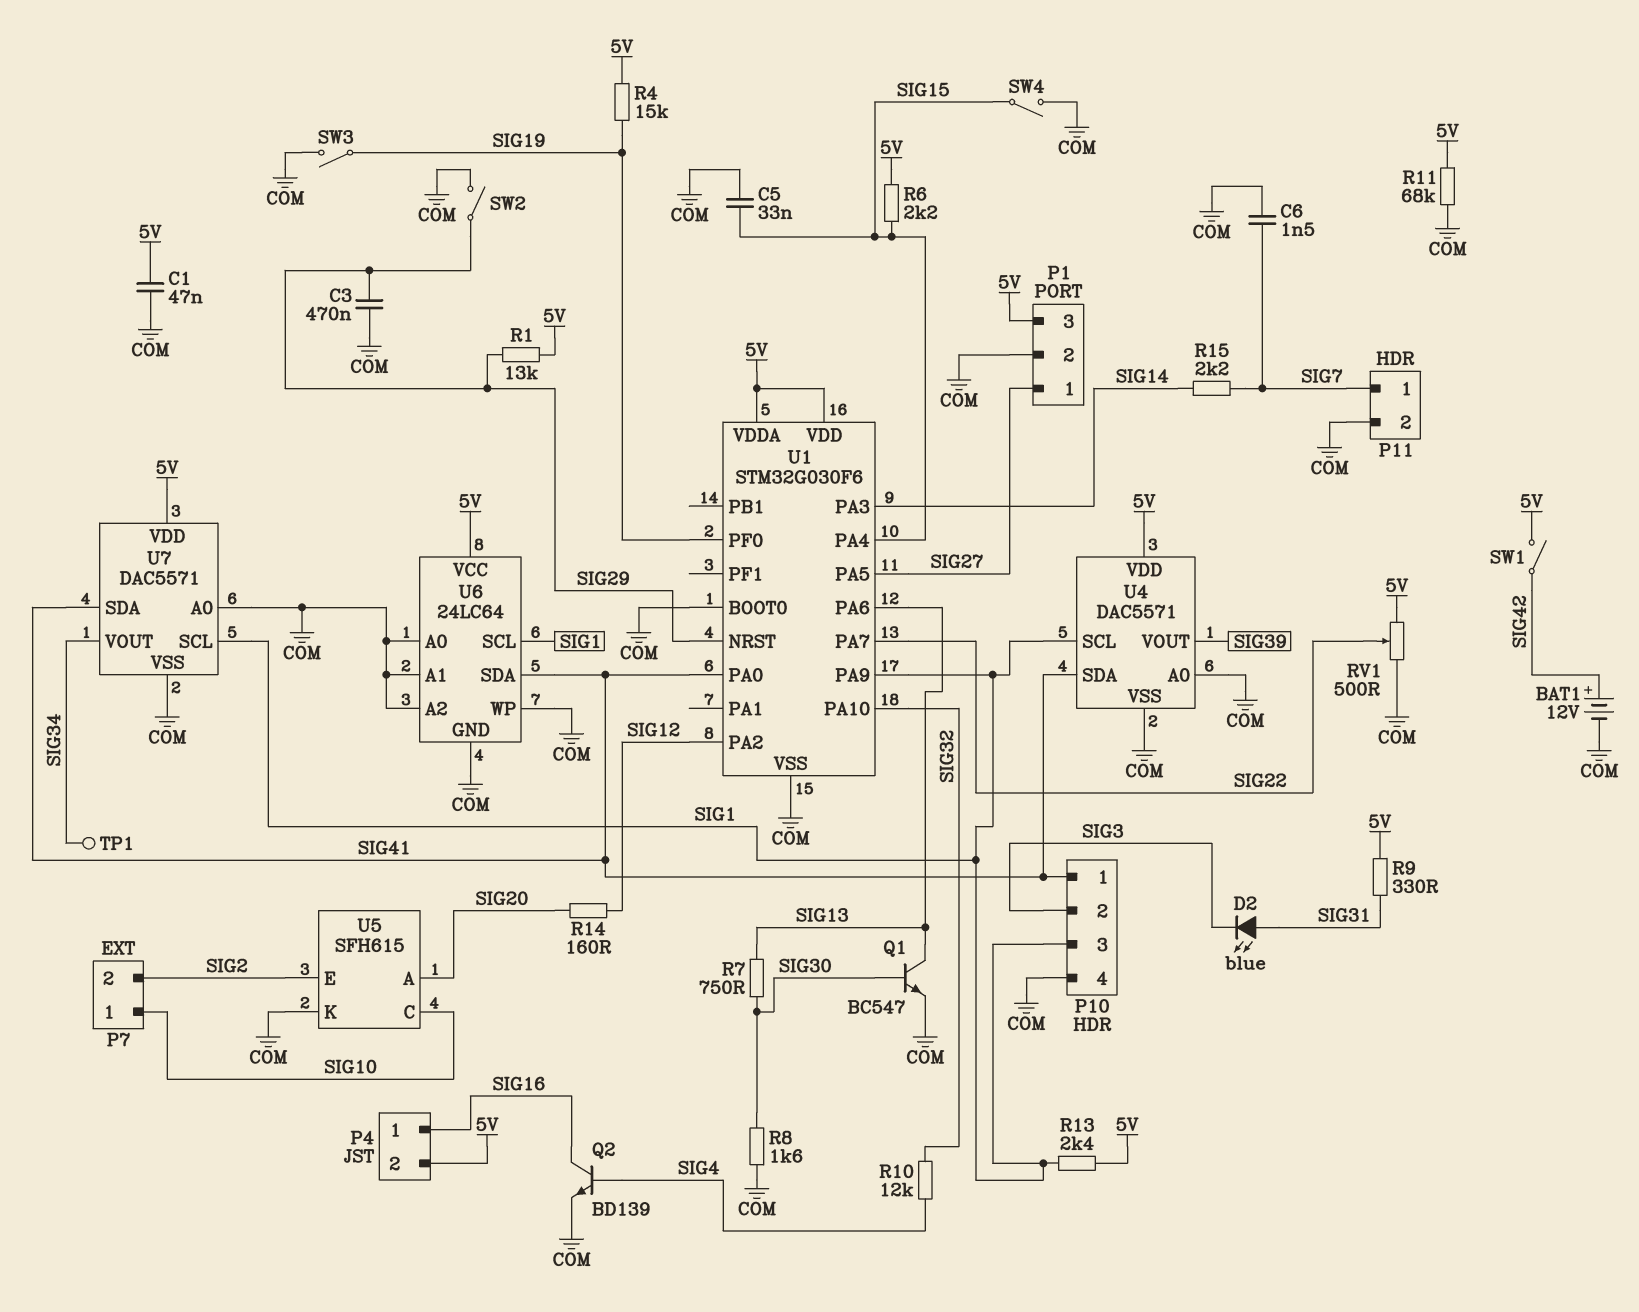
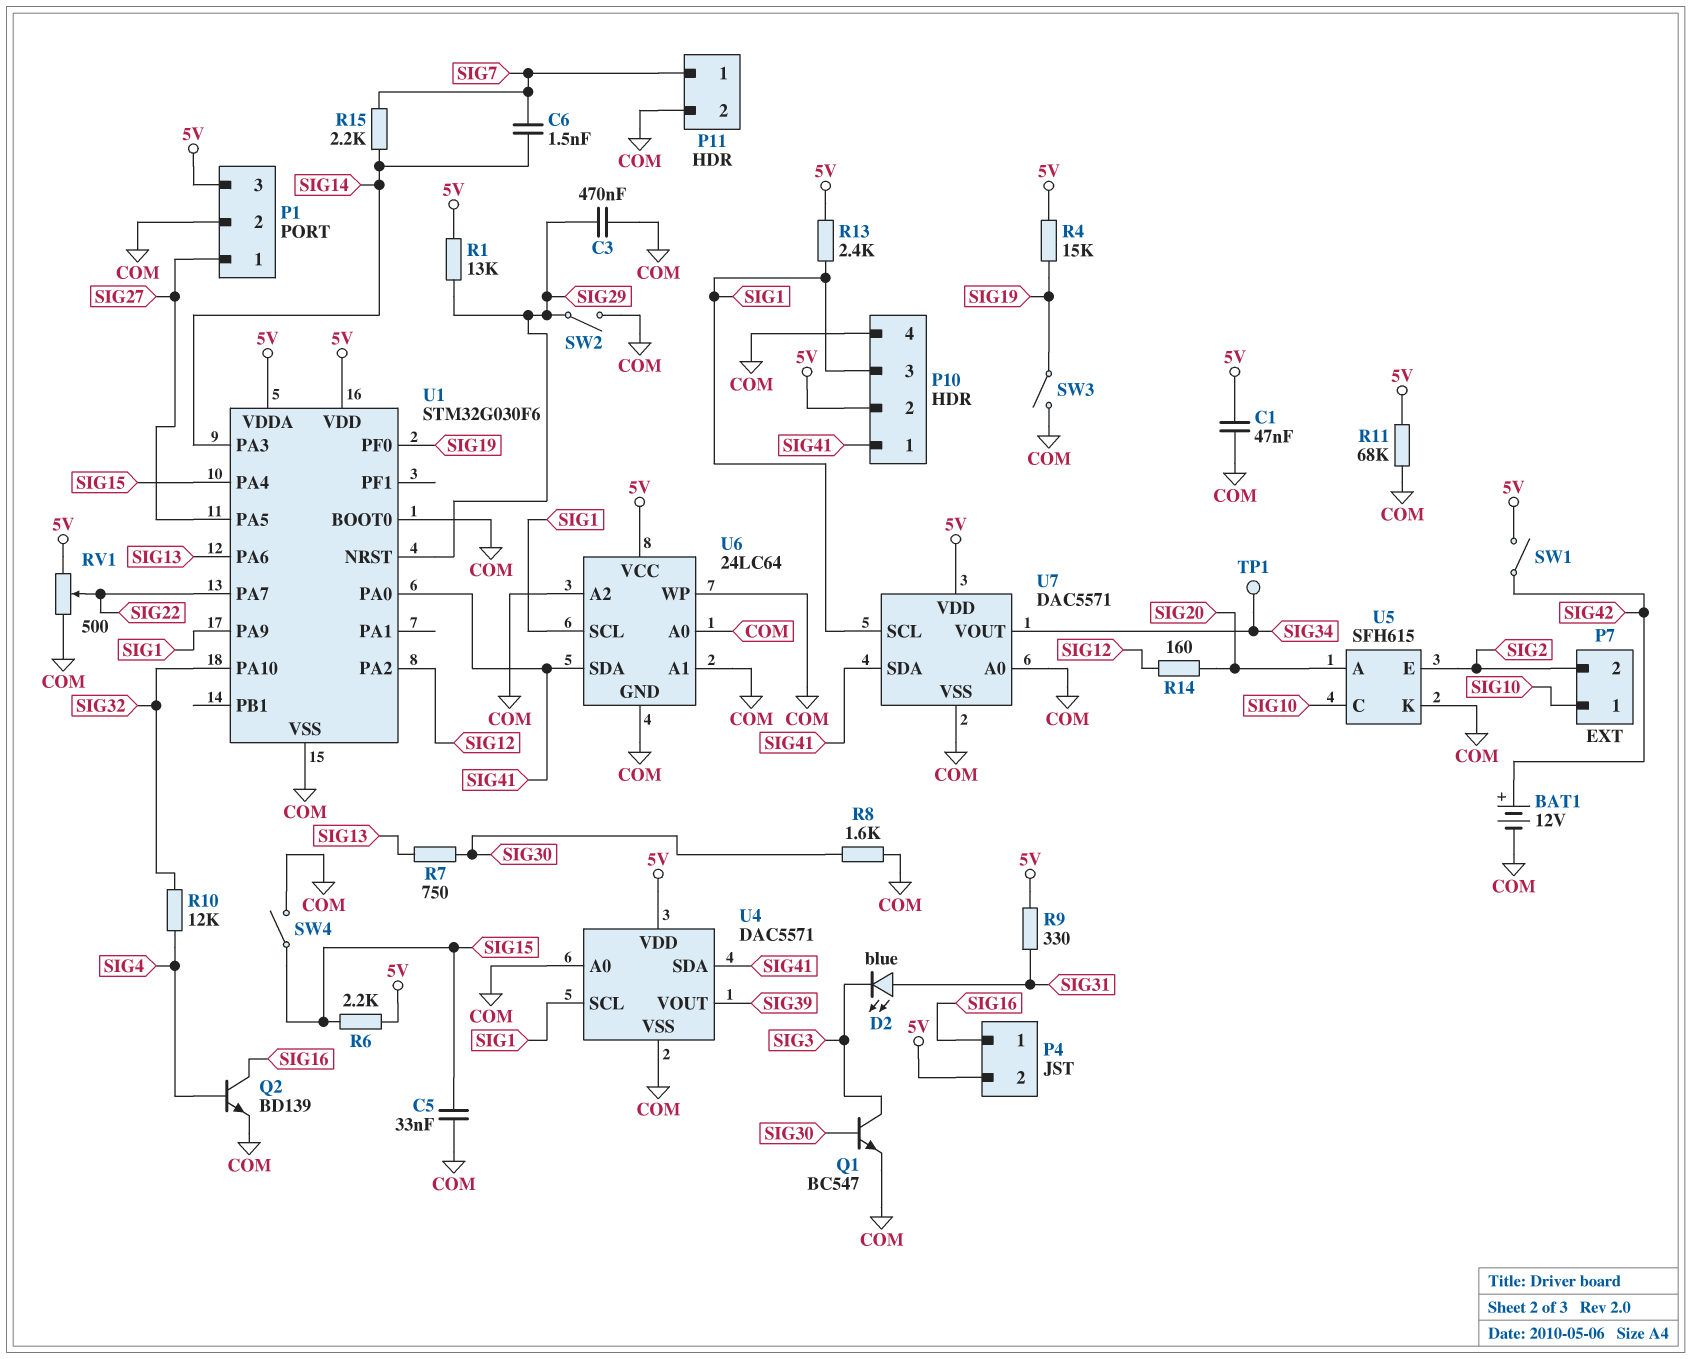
C6: 1.5nF (COM, SIG7) -> 1.5nF (SIG7, SIG14)
P10 pin 2: SIG3 -> 5V
Q1: NPN BC547 (B SIG30, C SIG13, E COM) -> NPN BC547 (B SIG30, C SIG3, E COM)

